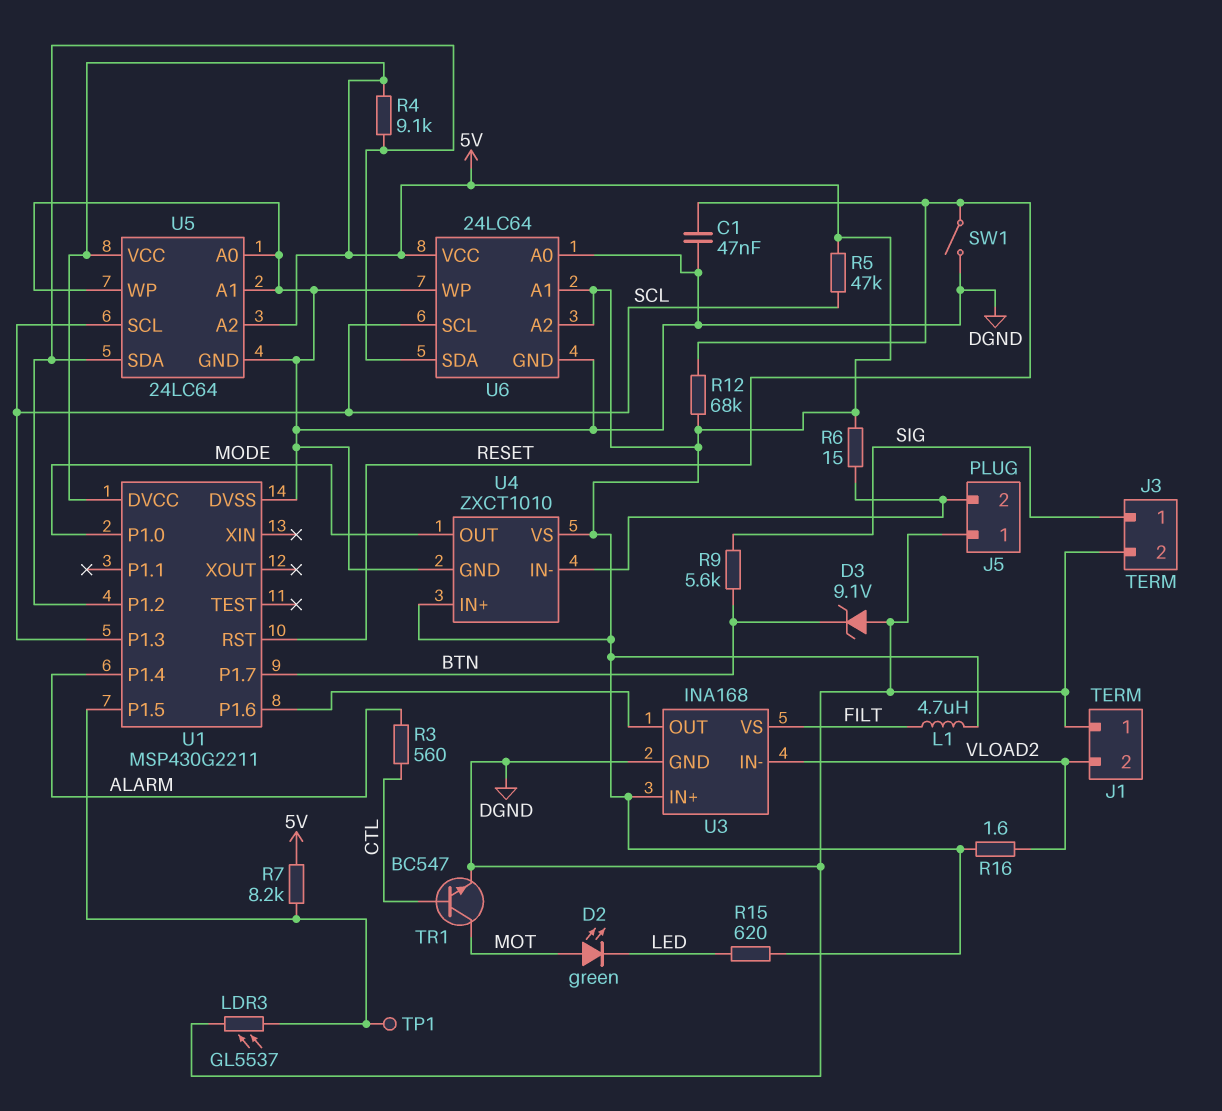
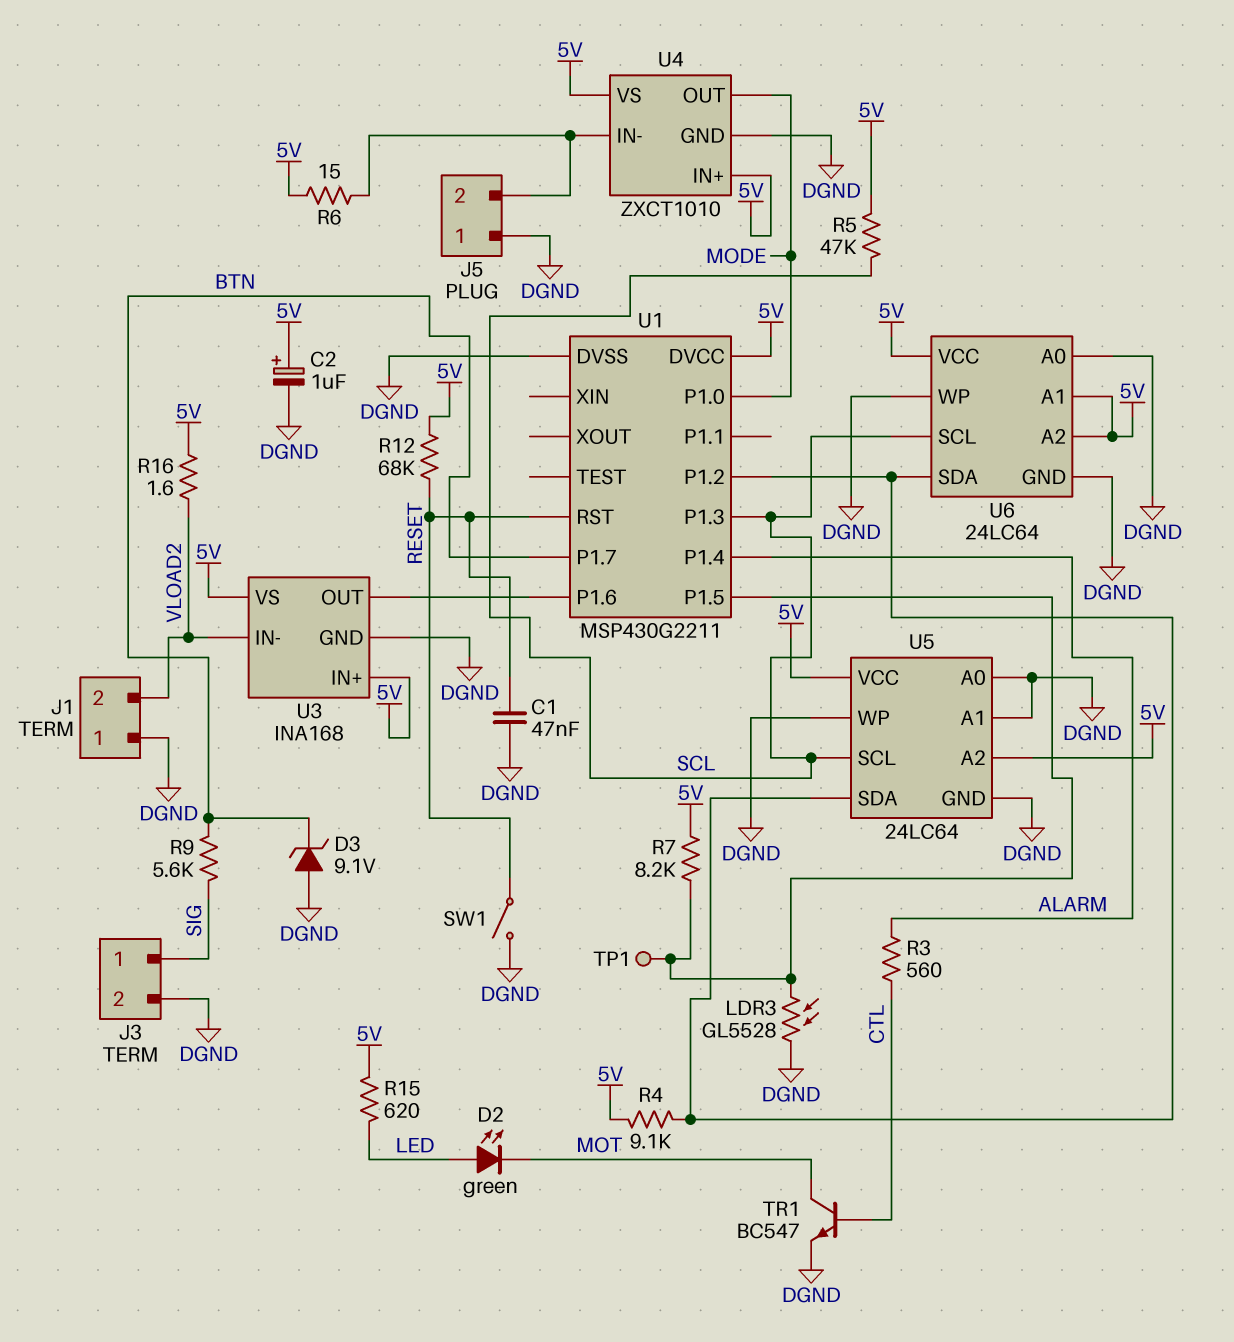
C2: none -> 1uF (plus 5V, minus DGND)
D2: LED green (A MOT, K LED) -> LED green (A LED, K MOT)
L1: 4.7uH (5V, FILT) -> none
LDR3: GL5537 (DGND, U1/P1.5) -> GL5528 (DGND, U1/P1.5)
U3 pin VS: FILT -> 5V

